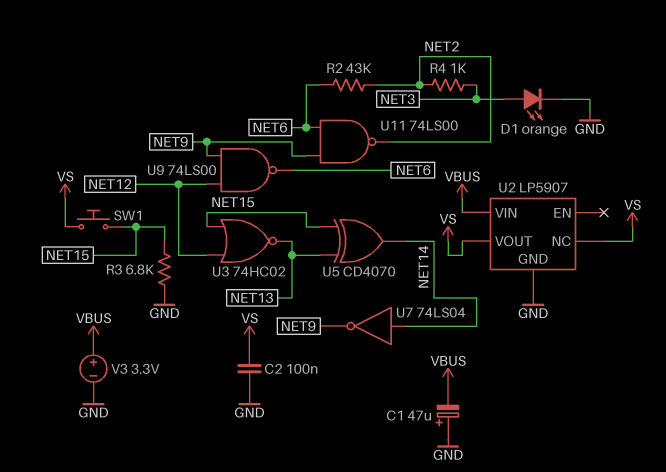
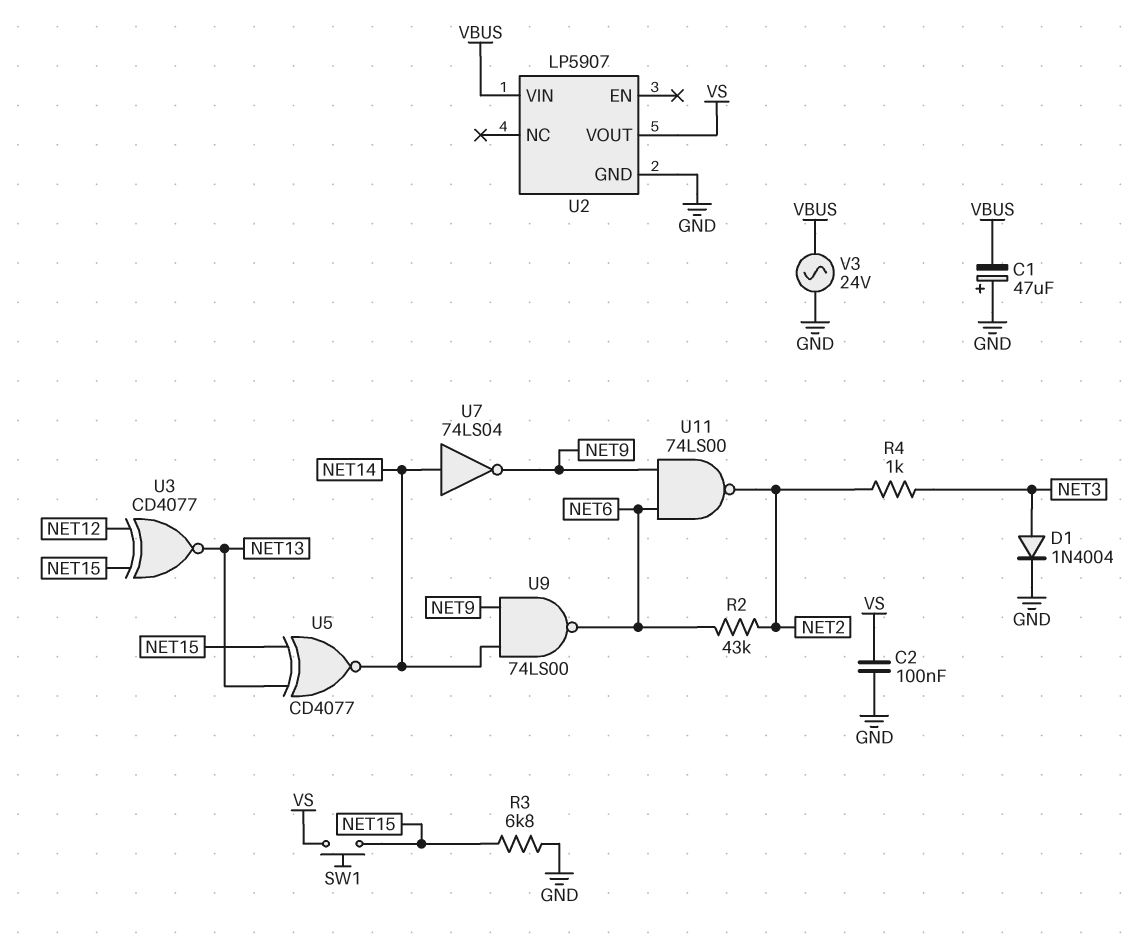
D1: LED orange (A NET3, K GND) -> diode 1N4004 (A NET3, K GND)
U2 pin NC: VS -> none
U3: NOR 74HC02 (in NET12, in NET15, out NET13) -> XNOR CD4077 (in NET12, in NET15, out NET13)
U5: XOR CD4070 (in NET13, in NET15, out NET14) -> XNOR CD4077 (in NET13, in NET15, out NET14)
U9: NAND 74LS00 (in NET9, in NET12, out NET6) -> NAND 74LS00 (in NET9, in NET14, out NET6)
V3: 3.3V (plus VBUS, minus GND) -> AC 24V (GND, VBUS)

